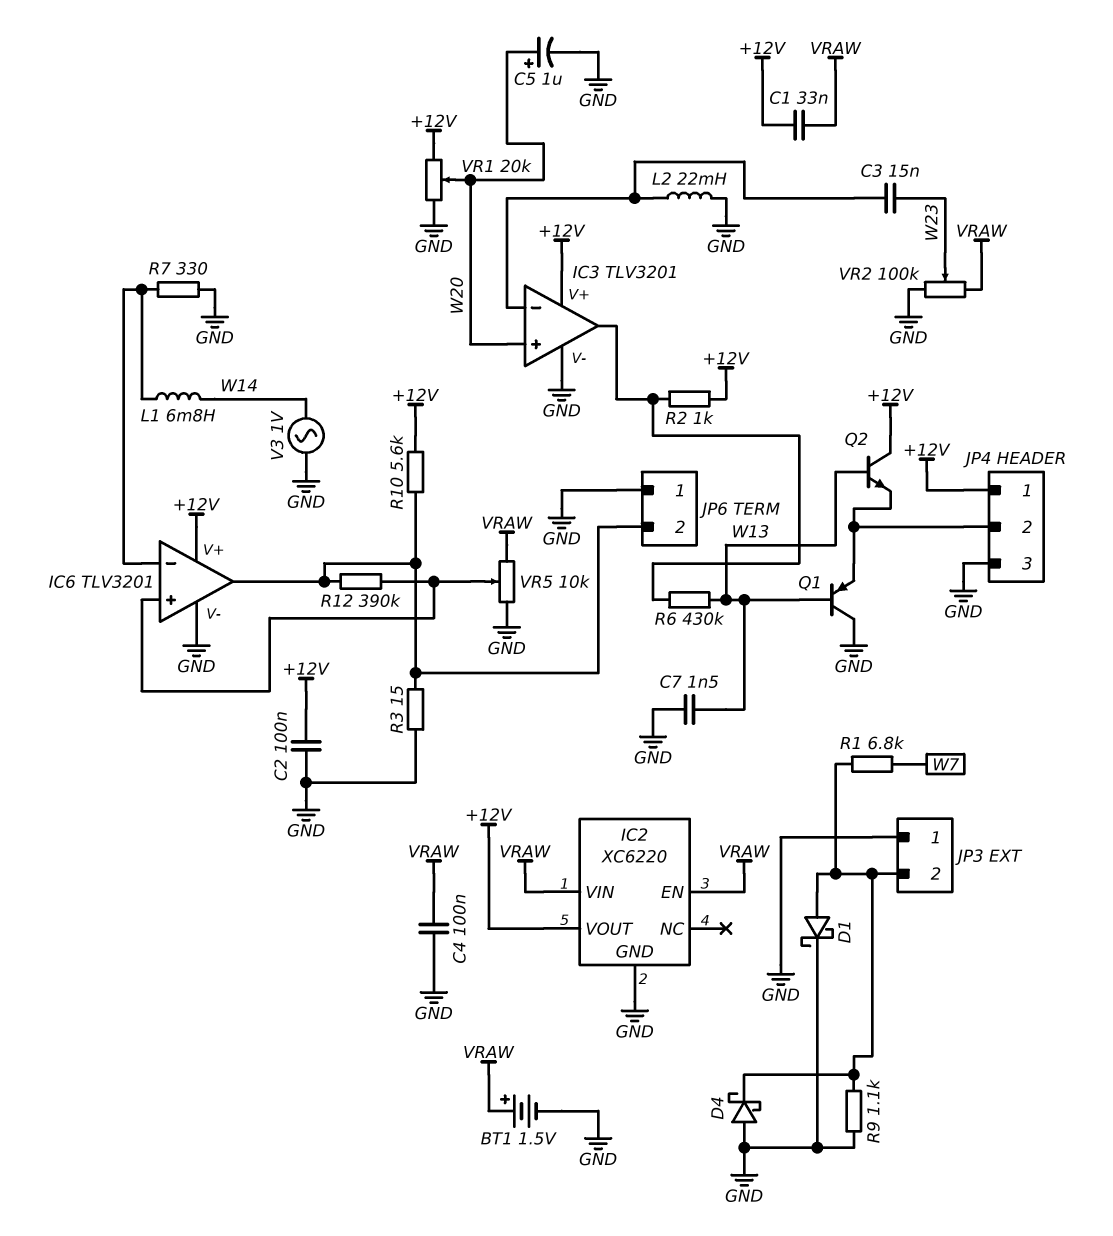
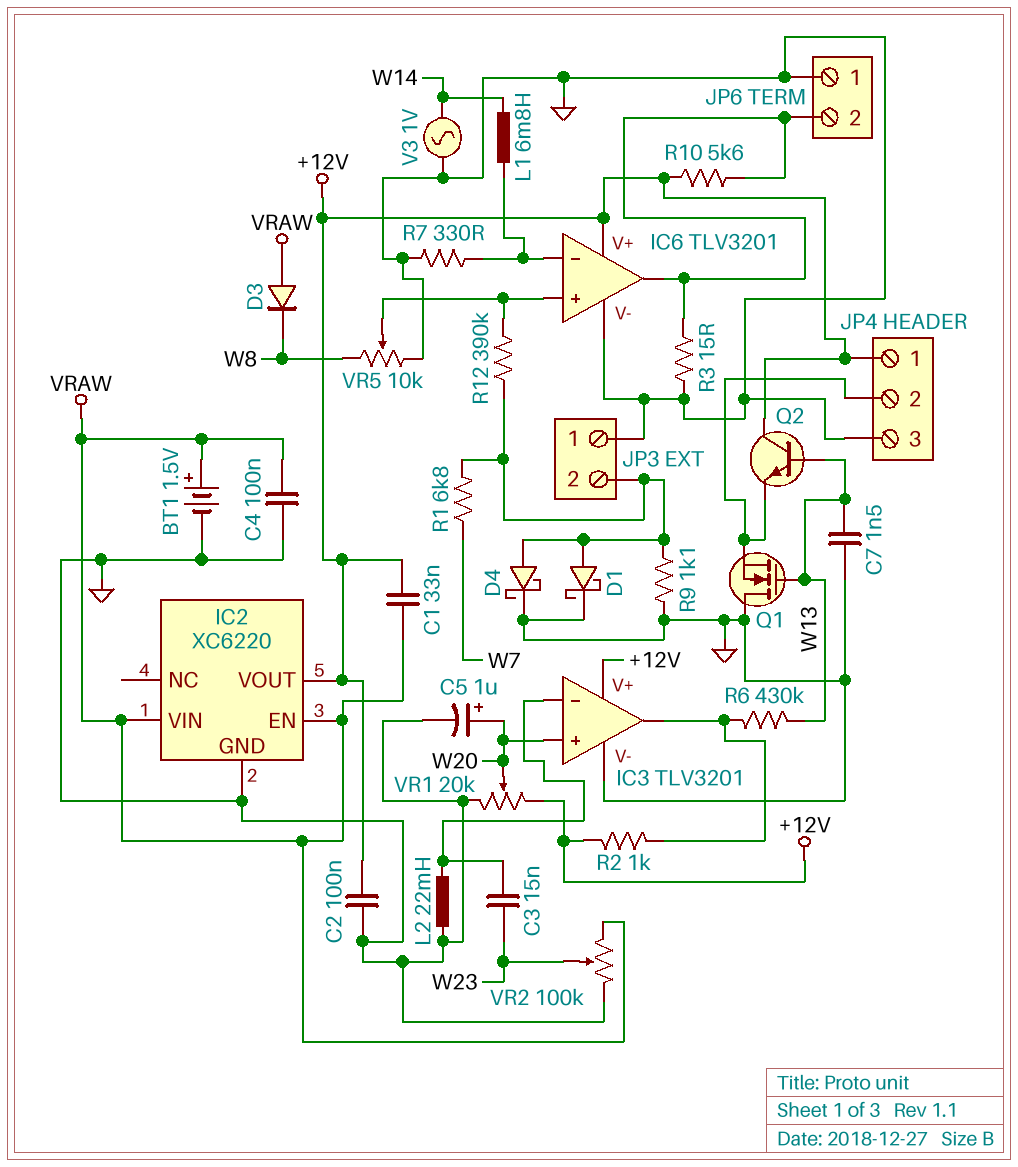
D3: none -> diode (A VRAW, K W8)
D4: schottky (A GND, K JP3/2) -> schottky (A JP3/2, K GND)
Q1: PNP (B W13, C GND, E JP4/2) -> NMOS (G W13, D GND, S JP4/2)
R12: 390k (IC6/in+, IC6/out) -> 390k (IC6/in+, JP3/2)
VR5: 10k (GND, VRAW, wiper IC6/in+) -> 10k (GND, W8, wiper IC6/in+)

